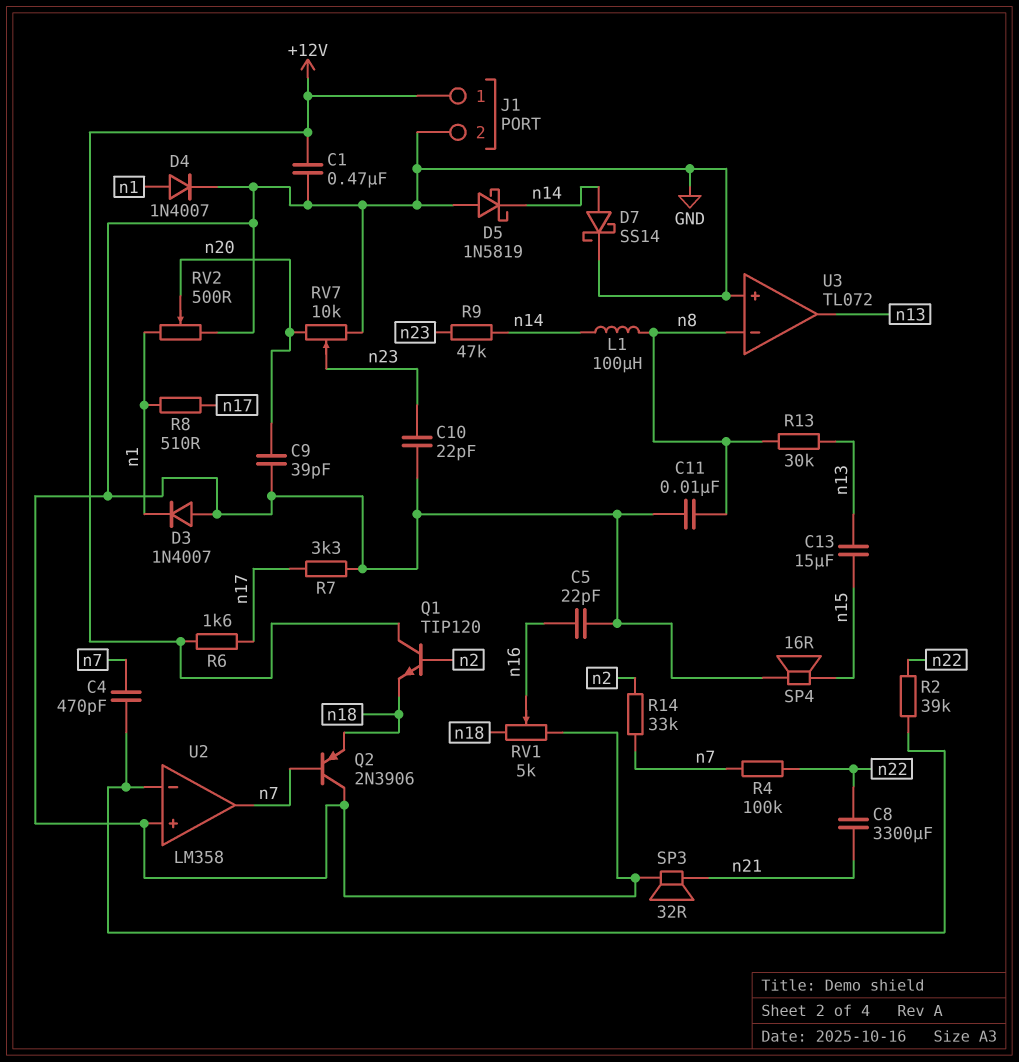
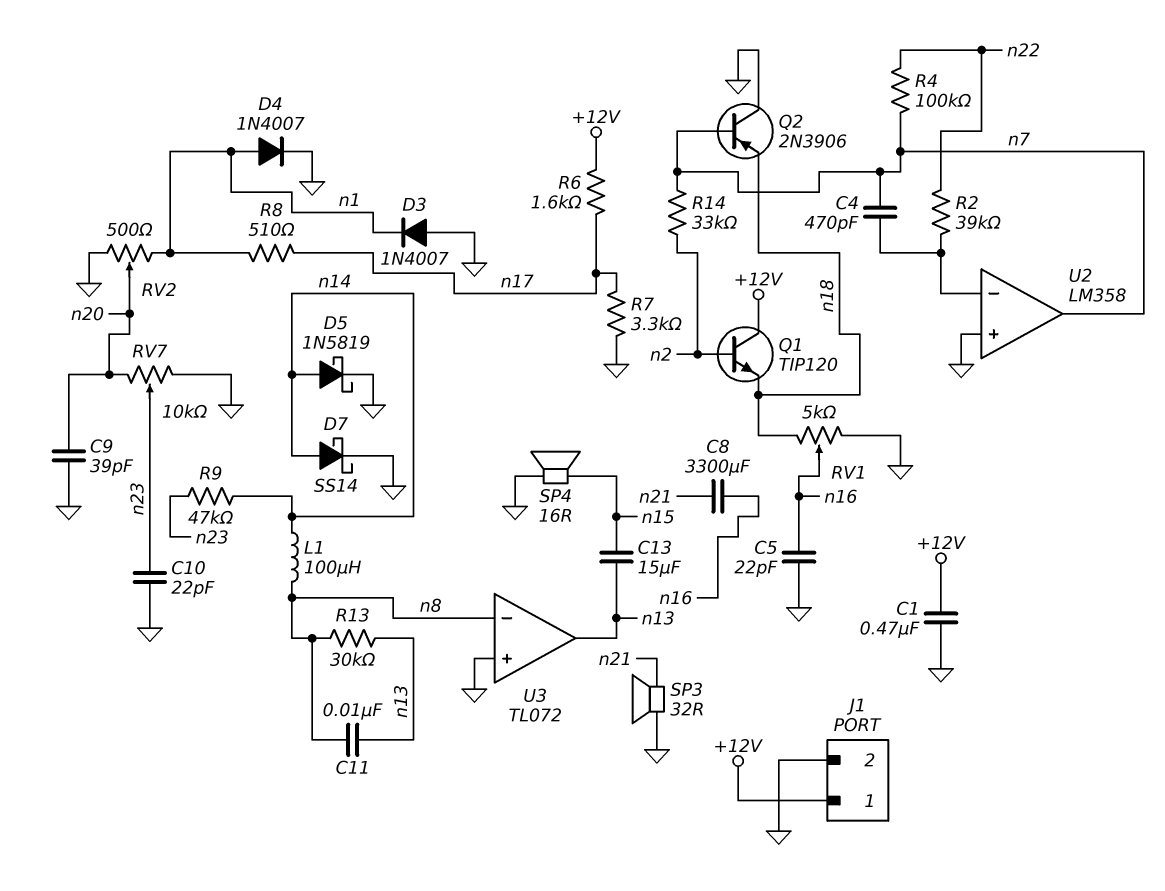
C8: 3300uF (n21, n22) -> 3300uF (n16, n21)
C11: 10nF (GND, n8) -> 10nF (n8, n13)
D5: schottky 1N5819 (A GND, K n14) -> schottky 1N5819 (A n14, K GND)

